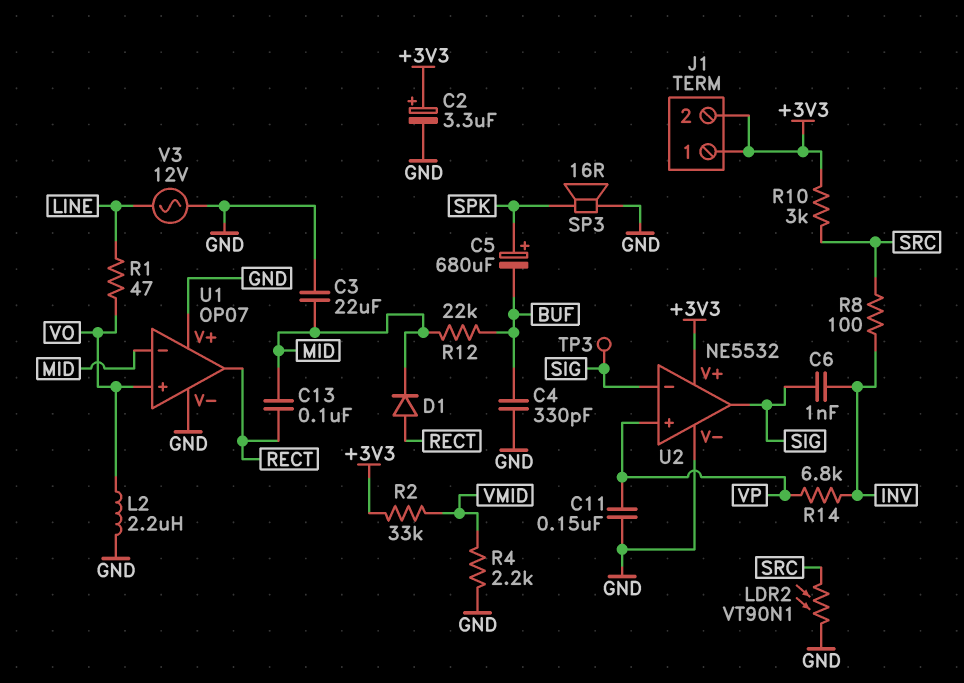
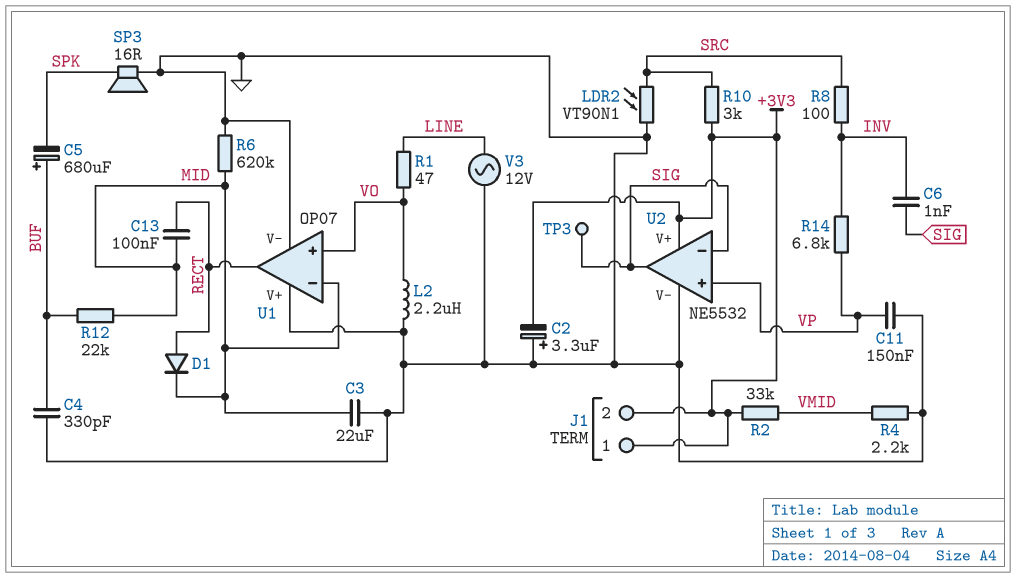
C2: 3.3uF (plus +3V3, minus GND) -> 3.3uF (plus GND, minus +3V3)
C5: 680uF (plus SPK, minus BUF) -> 680uF (plus BUF, minus SPK)
R6: none -> 620k (GND, MID)

